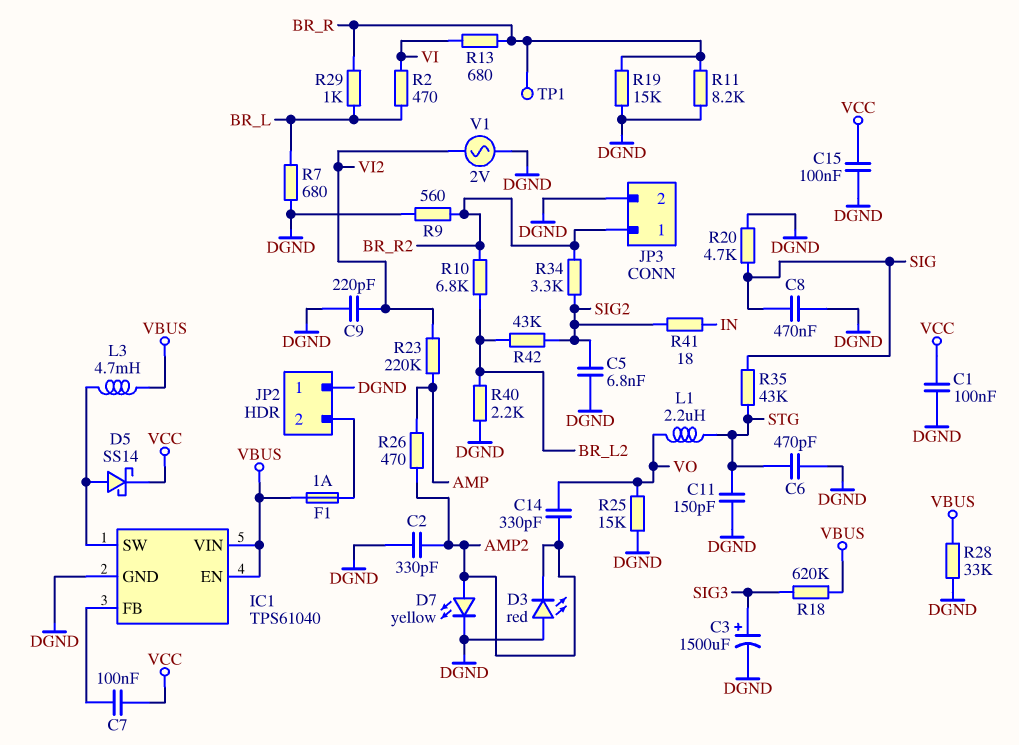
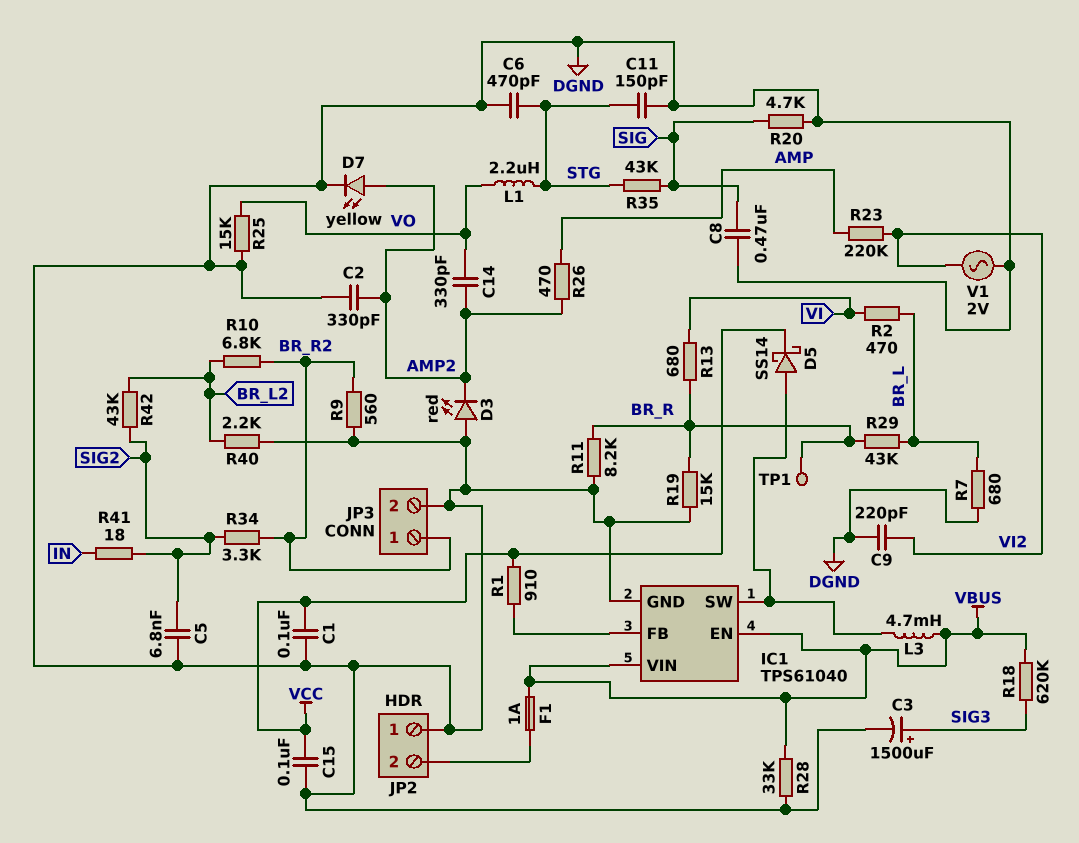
C7: 100nF (IC1/FB, VCC) -> none
R1: none -> 910 (IC1/FB, VCC)
R29: 1k (BR_L, BR_R) -> 43k (BR_L, BR_R)

